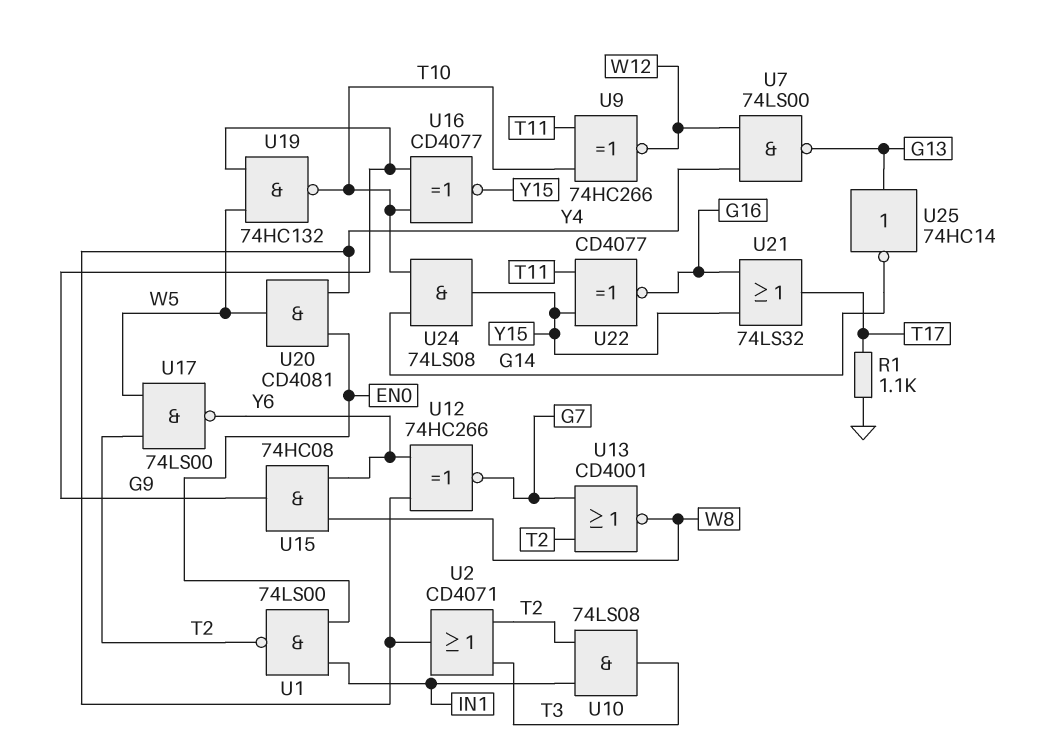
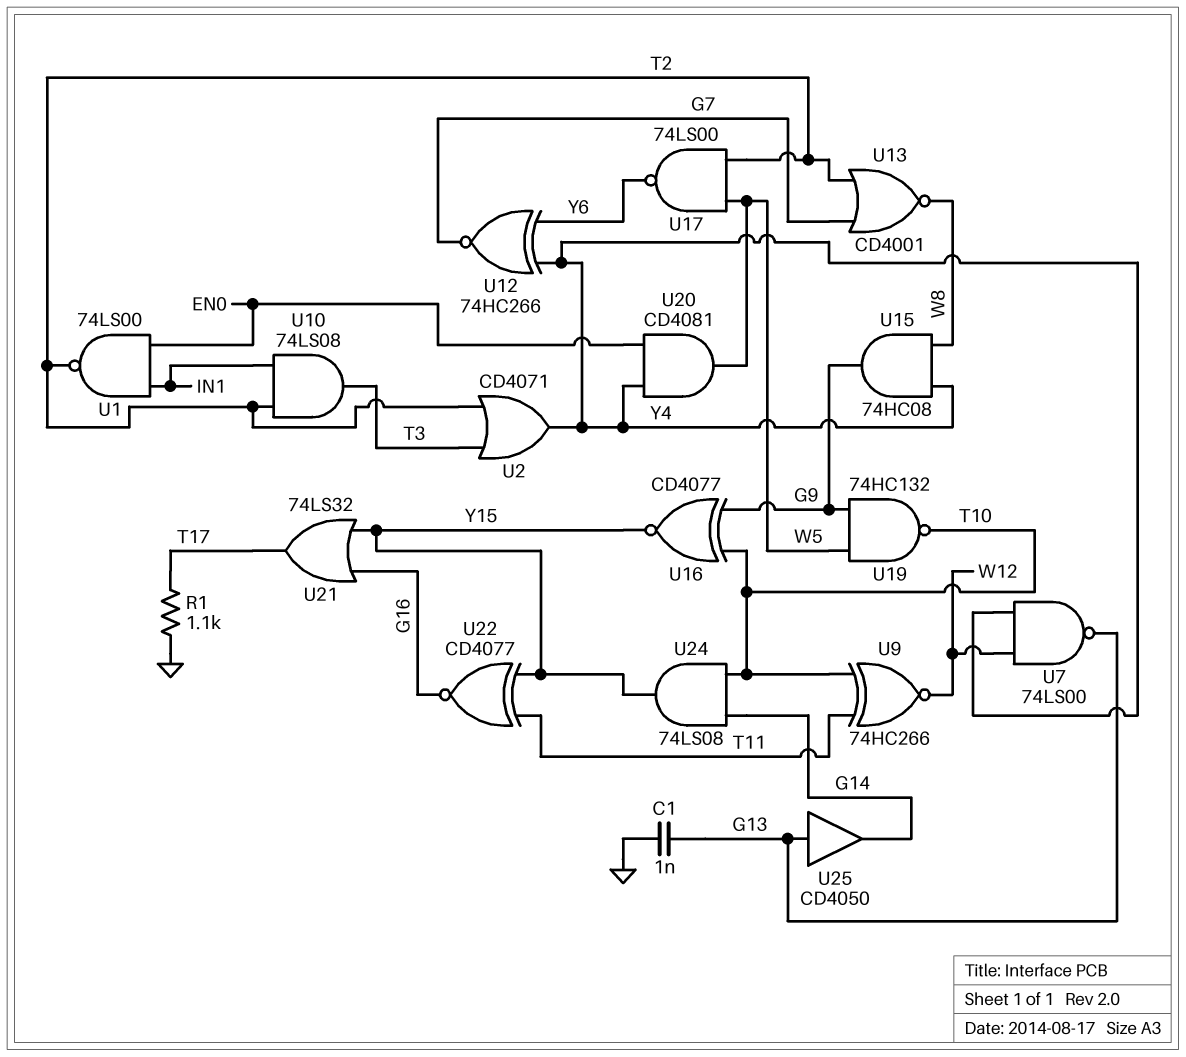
C1: none -> 1nF (G13, GND)
U15: AND 74HC08 (in W8, in Y6, out G9) -> AND 74HC08 (in W8, in Y4, out G9)
U25: NOT 74HC14 (in G13, out G14) -> buffer CD4050 (in G13, out G14)

